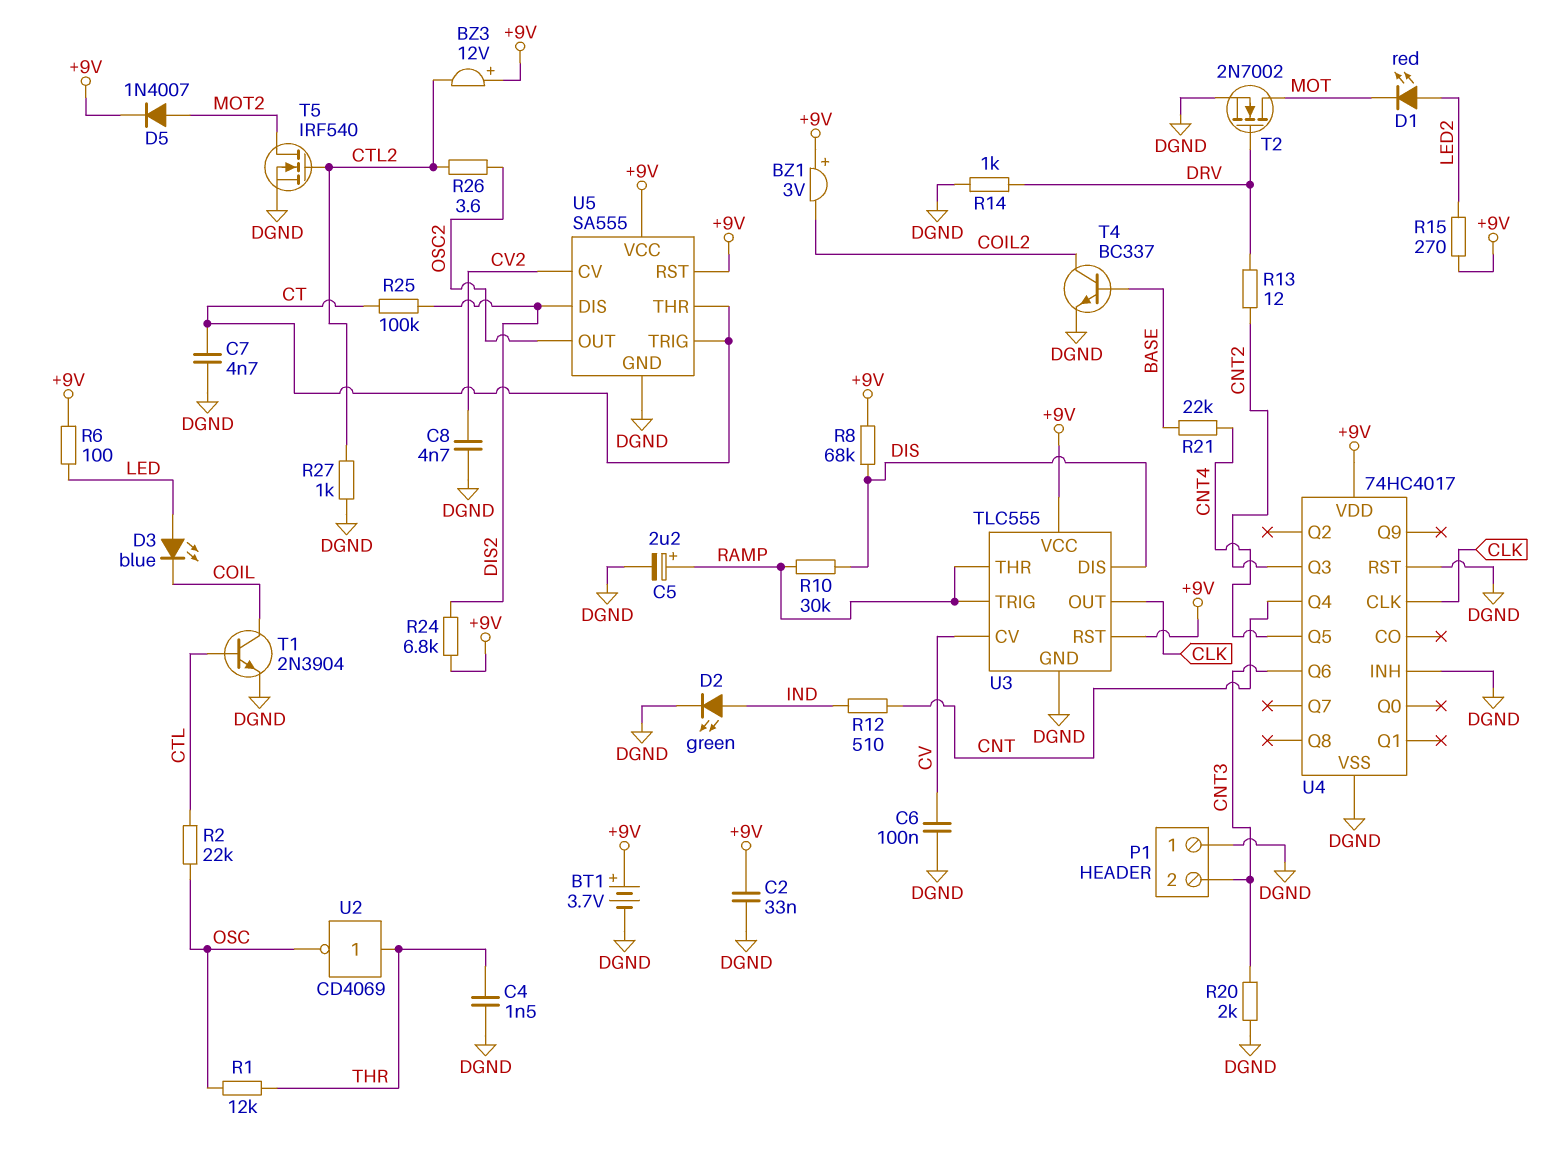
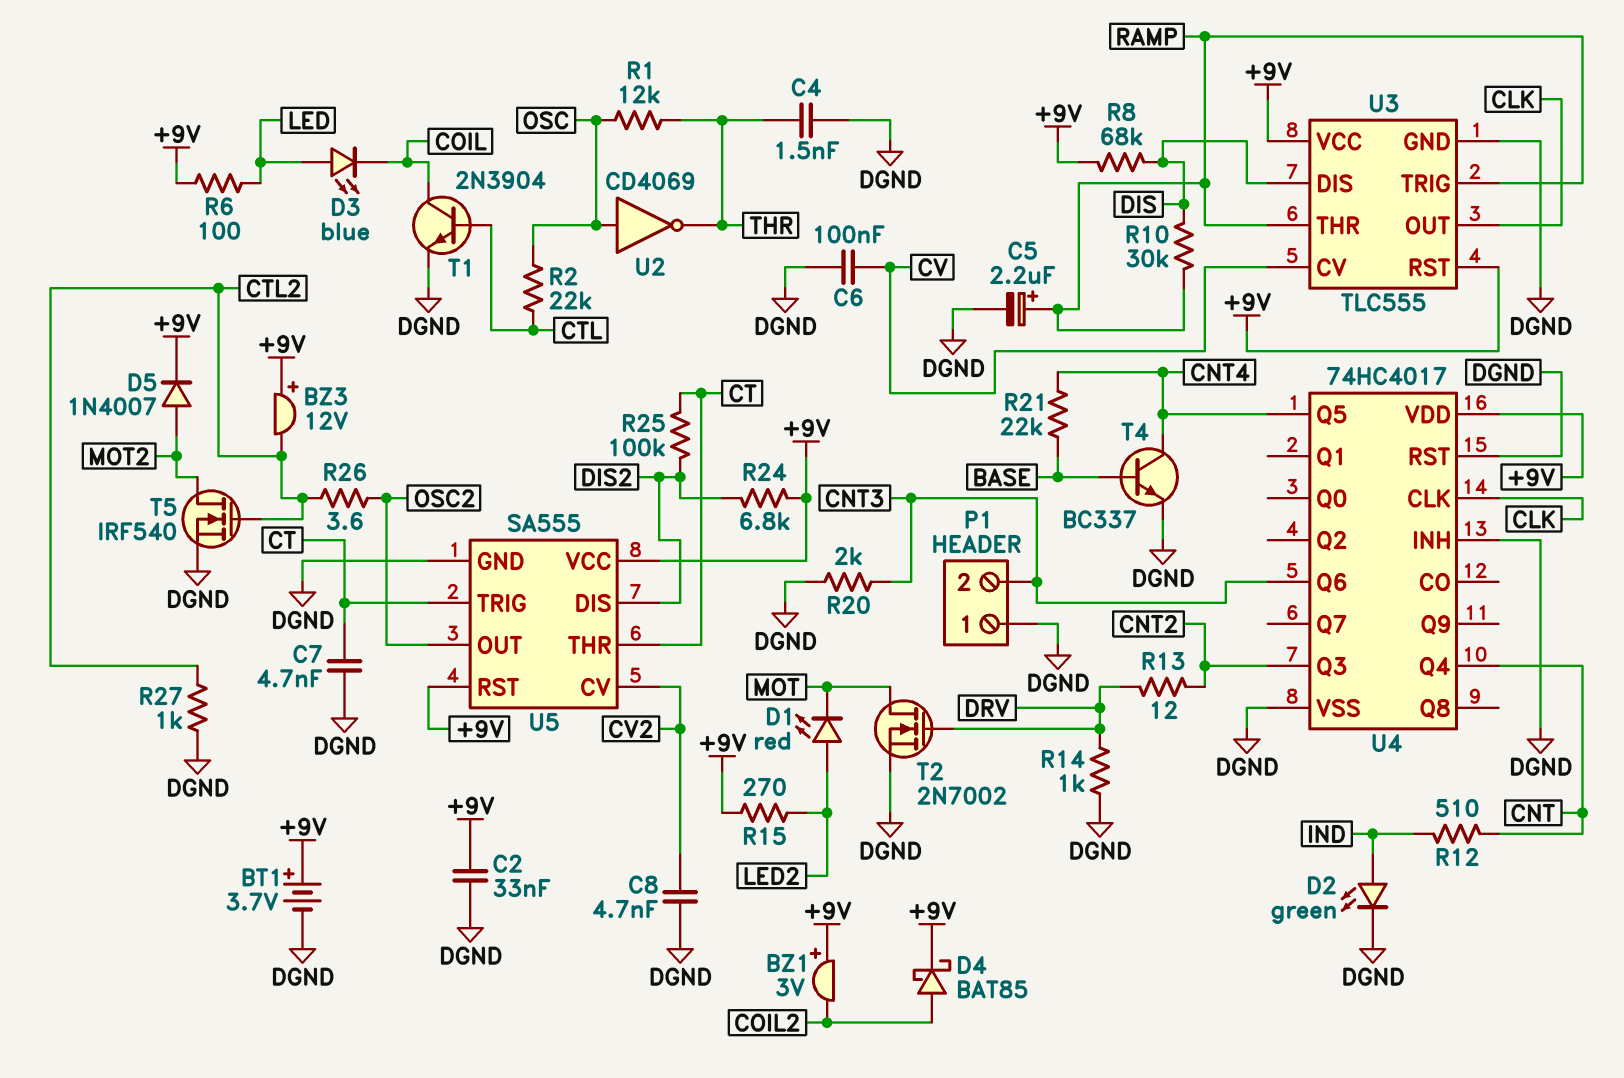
D4: none -> schottky BAT85 (A COIL2, K +9V)
T4: NPN BC337 (B BASE, C COIL2, E DGND) -> NPN BC337 (B BASE, C CNT4, E DGND)
U2: NOT CD4069 (in THR, out OSC) -> NOT CD4069 (in OSC, out THR)

